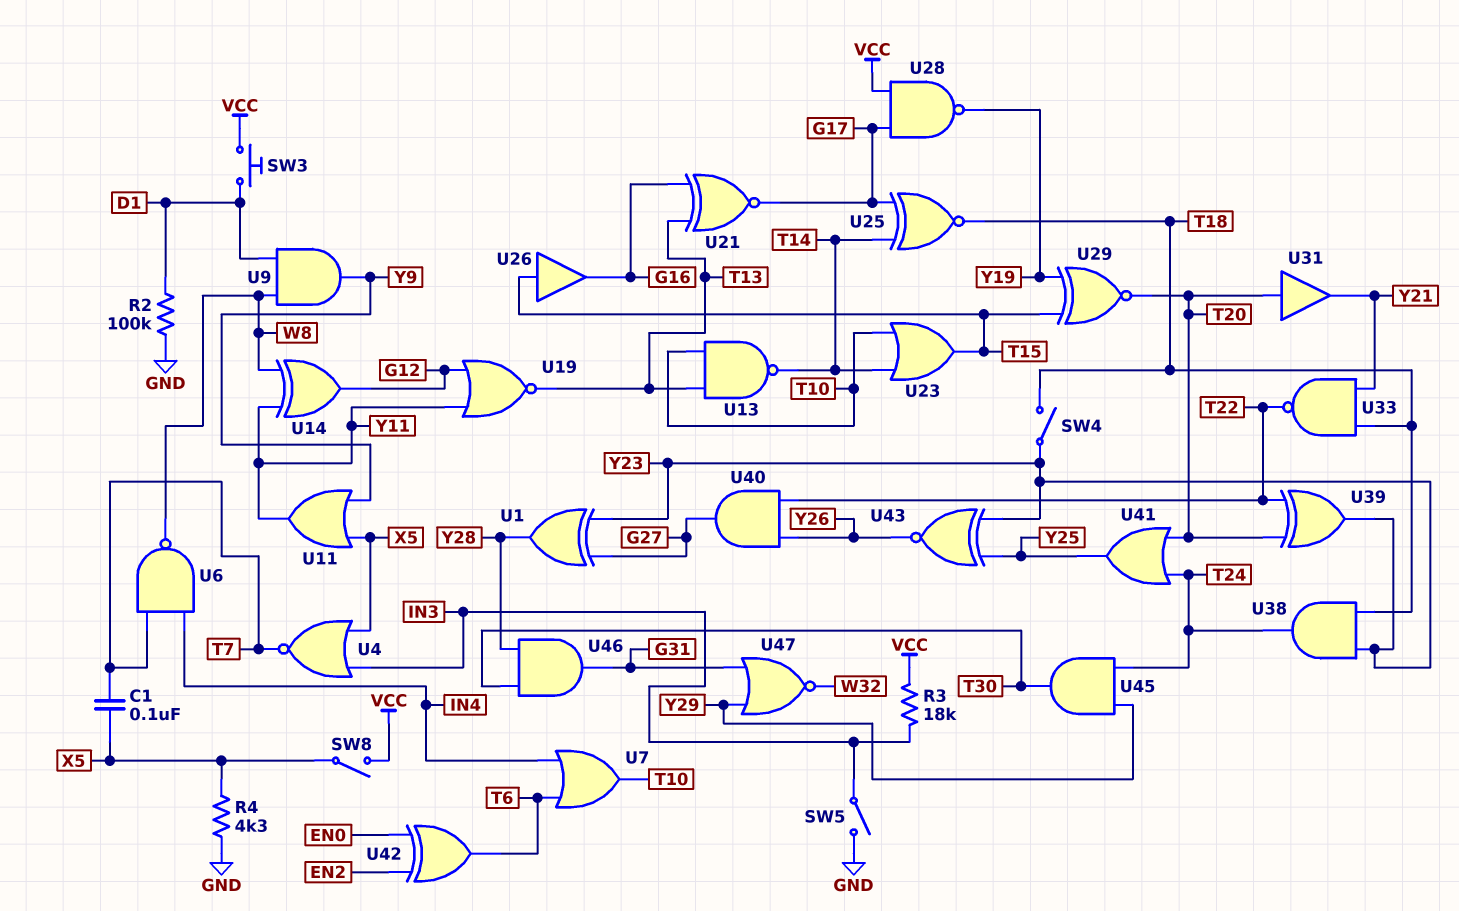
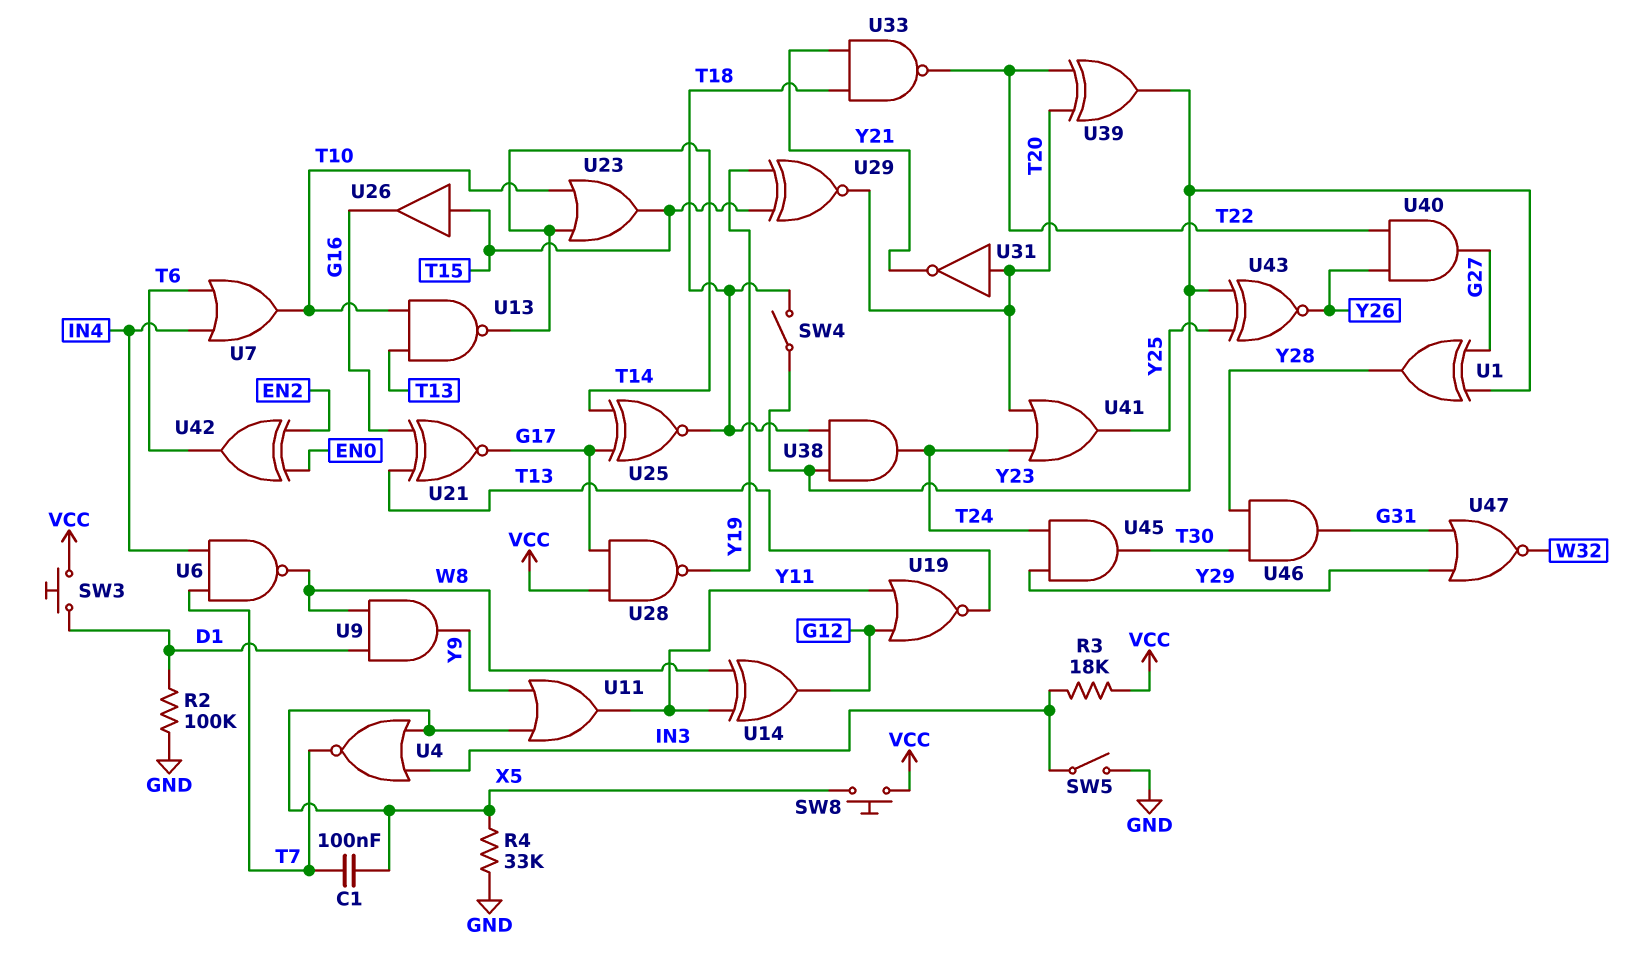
R4: 4.3k (GND, X5) -> 33k (GND, X5)
SW8: switch (VCC, X5) -> button (VCC, X5)
U31: buffer (in T20, out Y21) -> NOT (in T20, out Y21)

